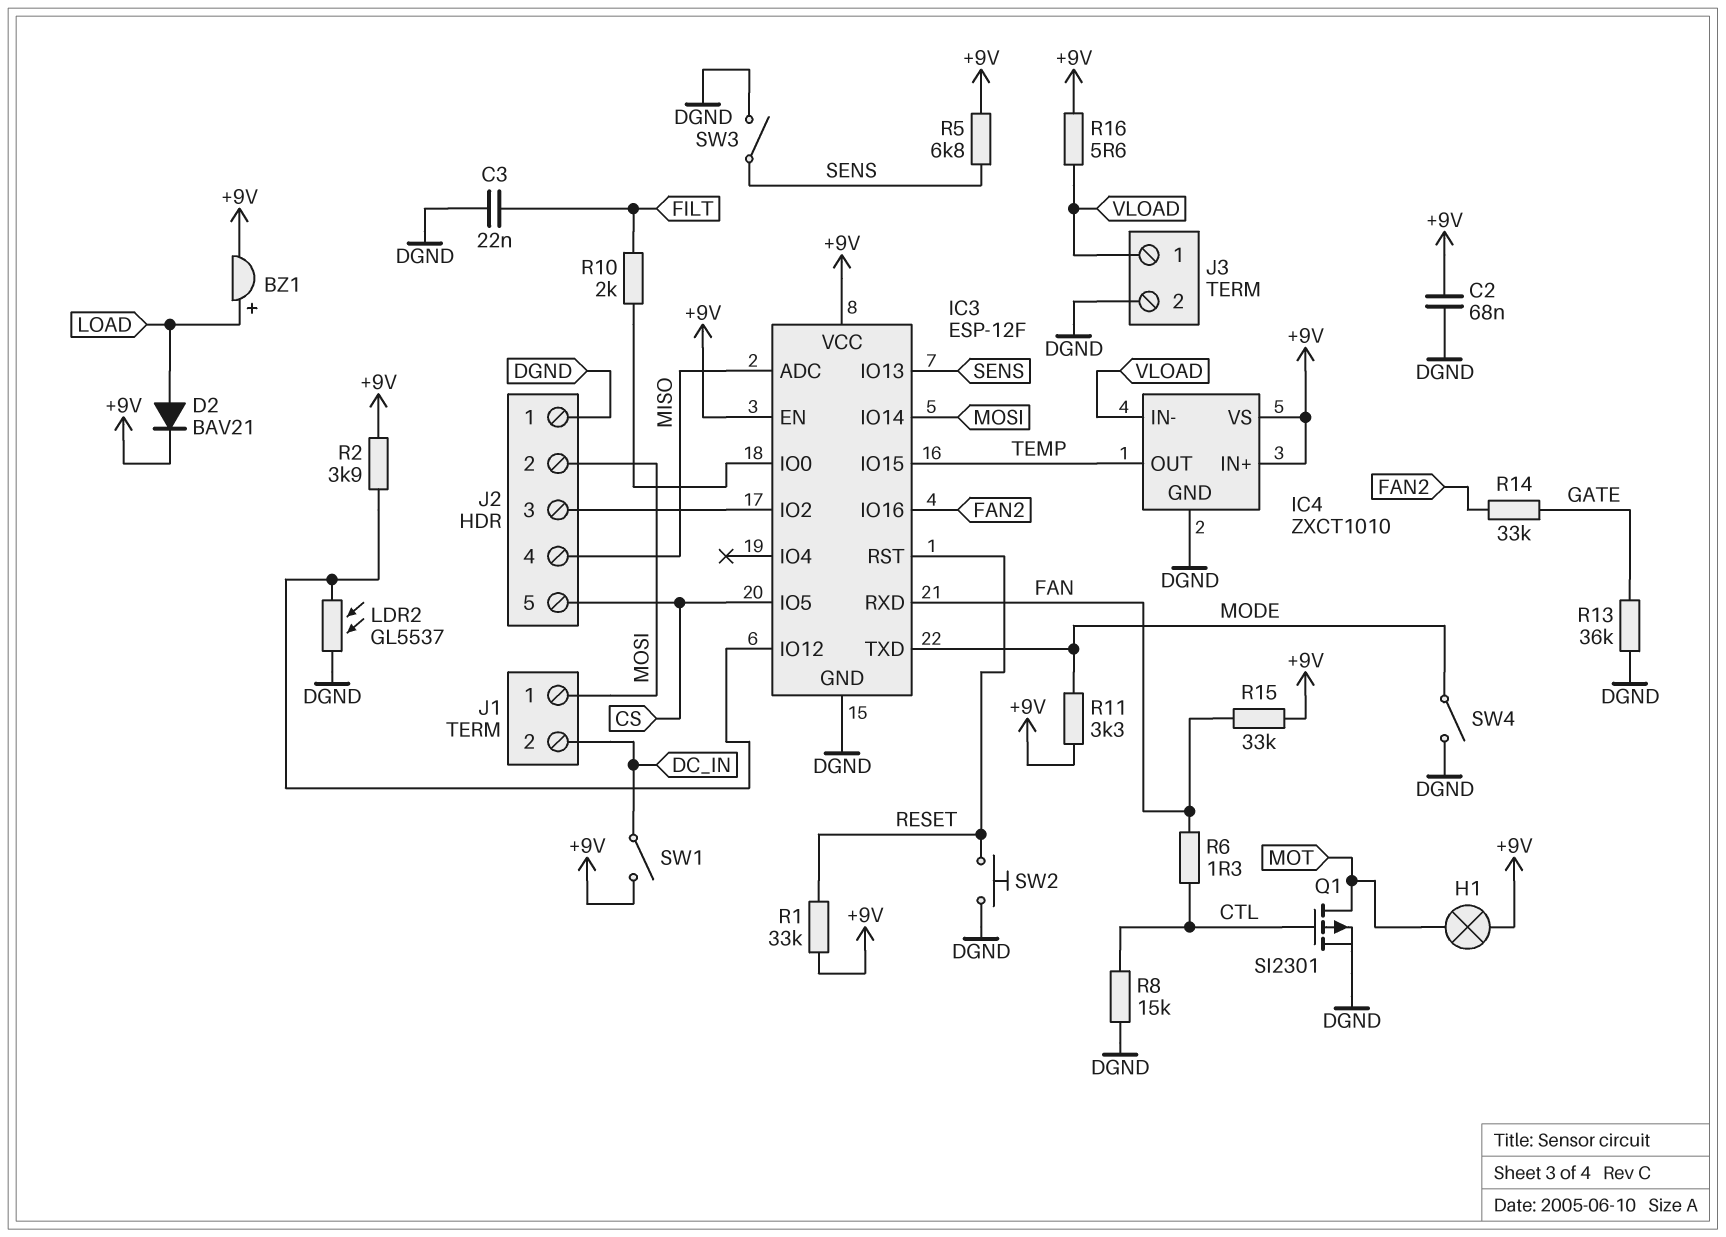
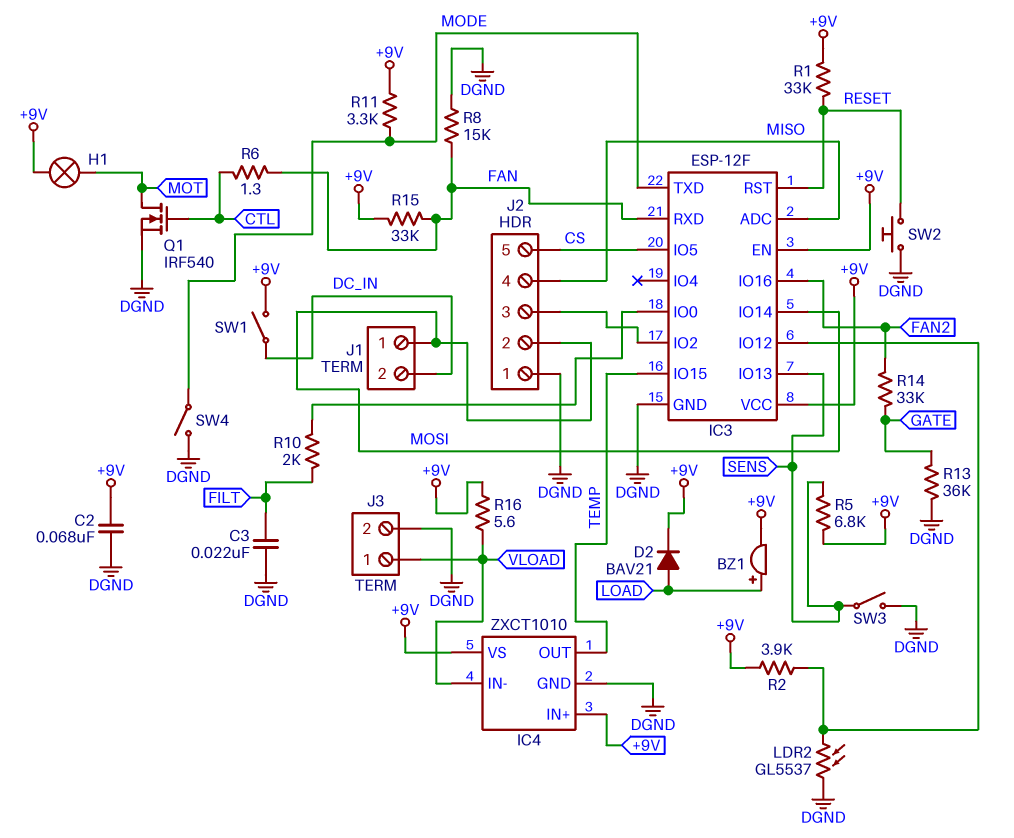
Q1: PMOS SI2301 (G CTL, D MOT, S DGND) -> NMOS IRF540 (G CTL, D MOT, S DGND)
R8: 15k (CTL, DGND) -> 15k (DGND, FAN)

